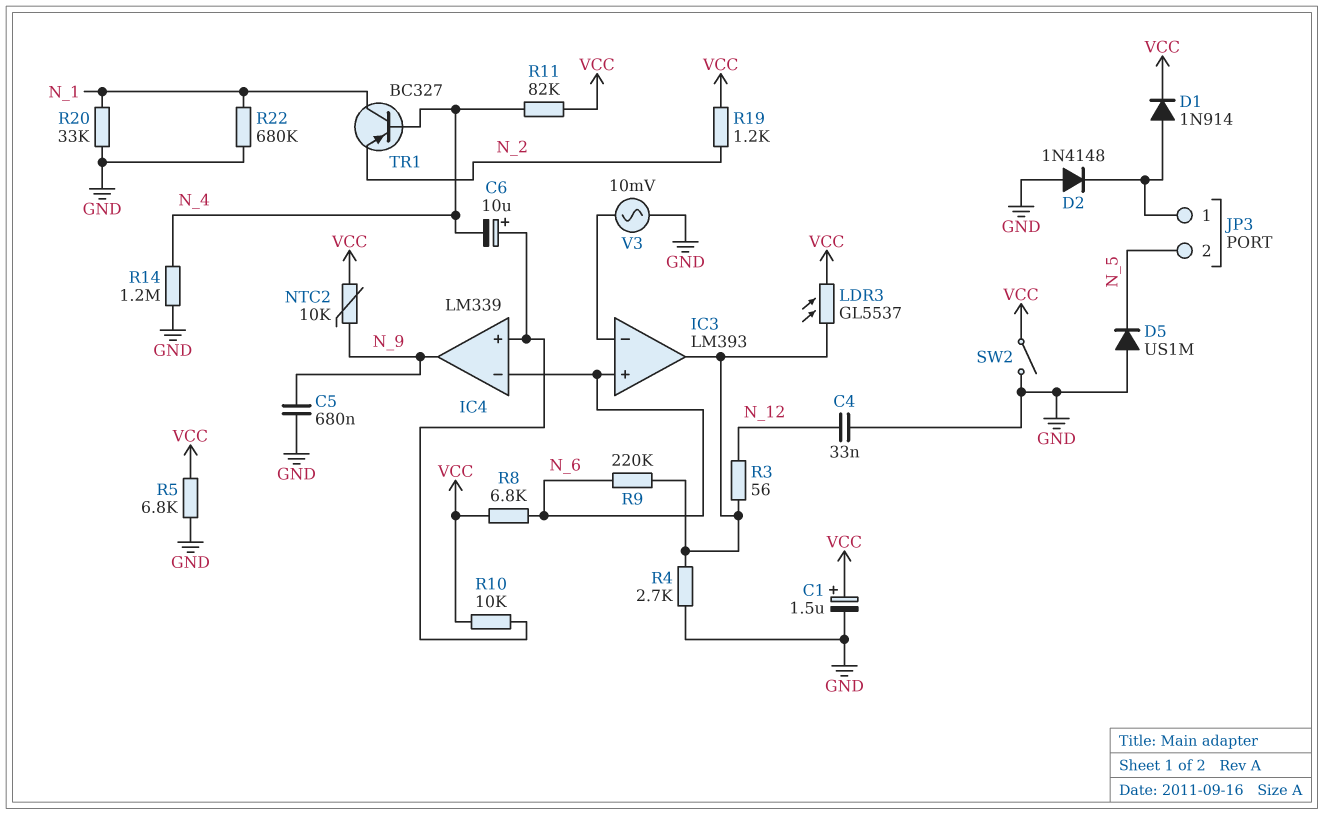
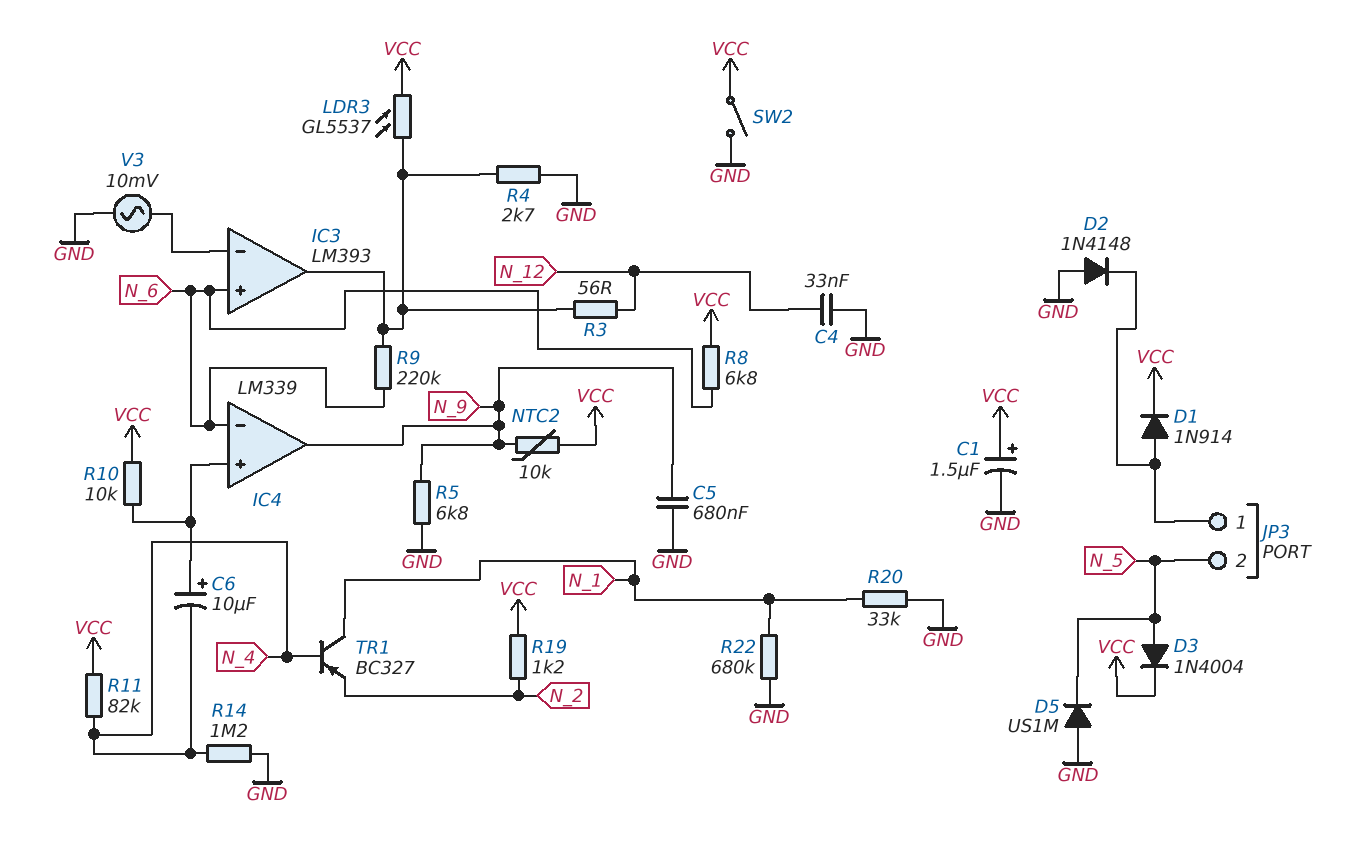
D3: none -> diode 1N4004 (A N_5, K VCC)
R5: 6.8k (GND, VCC) -> 6.8k (GND, N_9)

